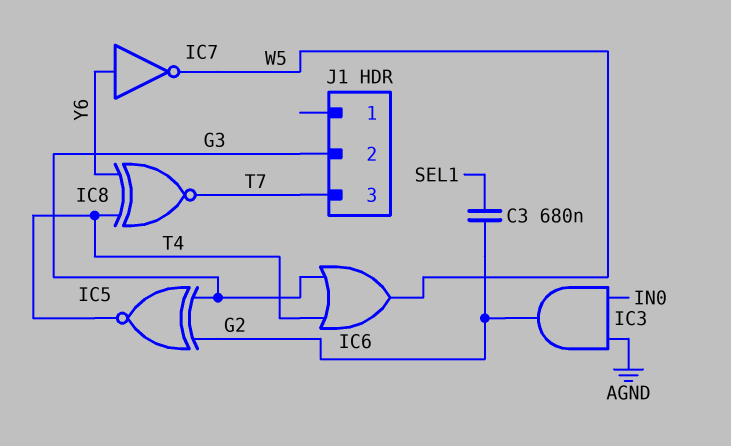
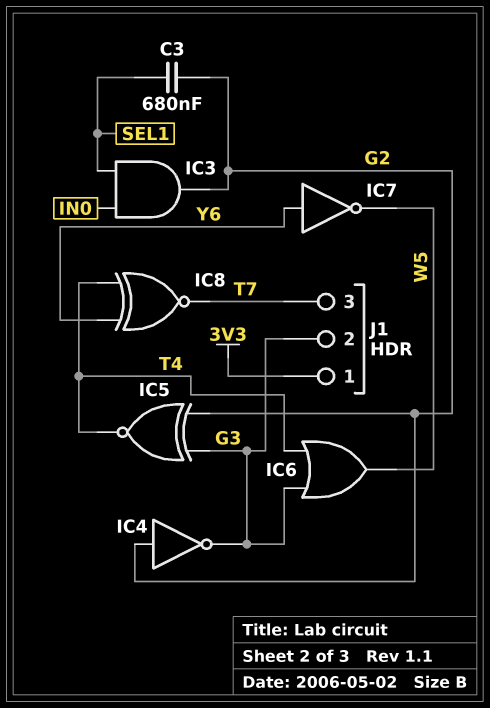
IC3: AND (in AGND, in IN0, out G2) -> AND (in IN0, in SEL1, out G2)
IC4: none -> NOT (in G2, out G3)
J1 pin 1: none -> 3V3

